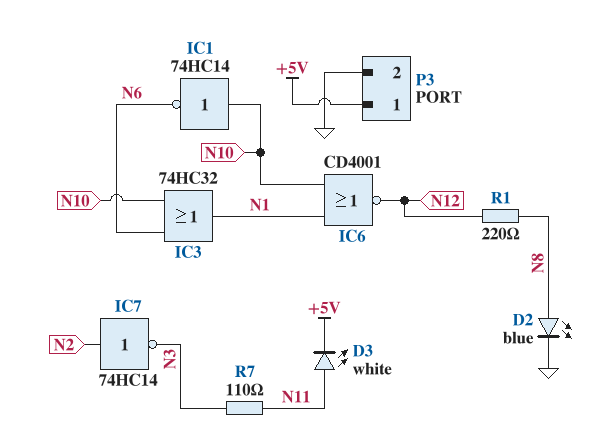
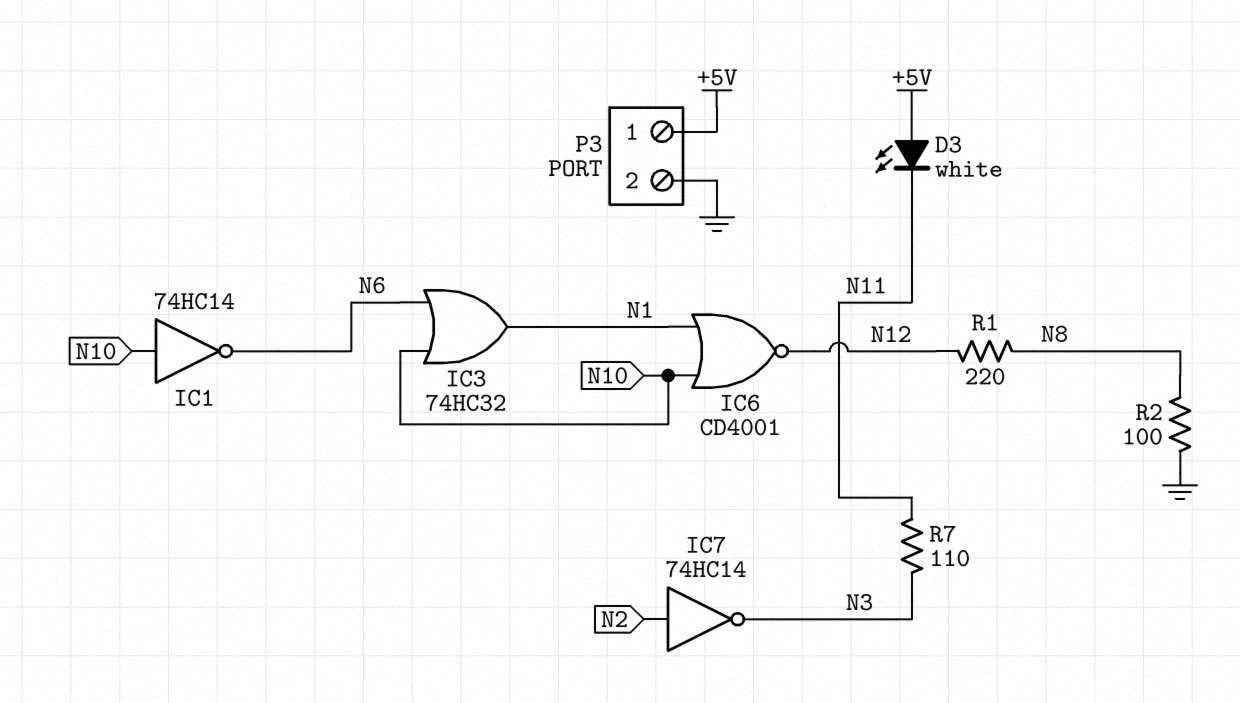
D2: LED blue (A N8, K GND) -> none
D3: LED white (A N11, K +5V) -> LED white (A +5V, K N11)
R2: none -> 100 (GND, N8)

